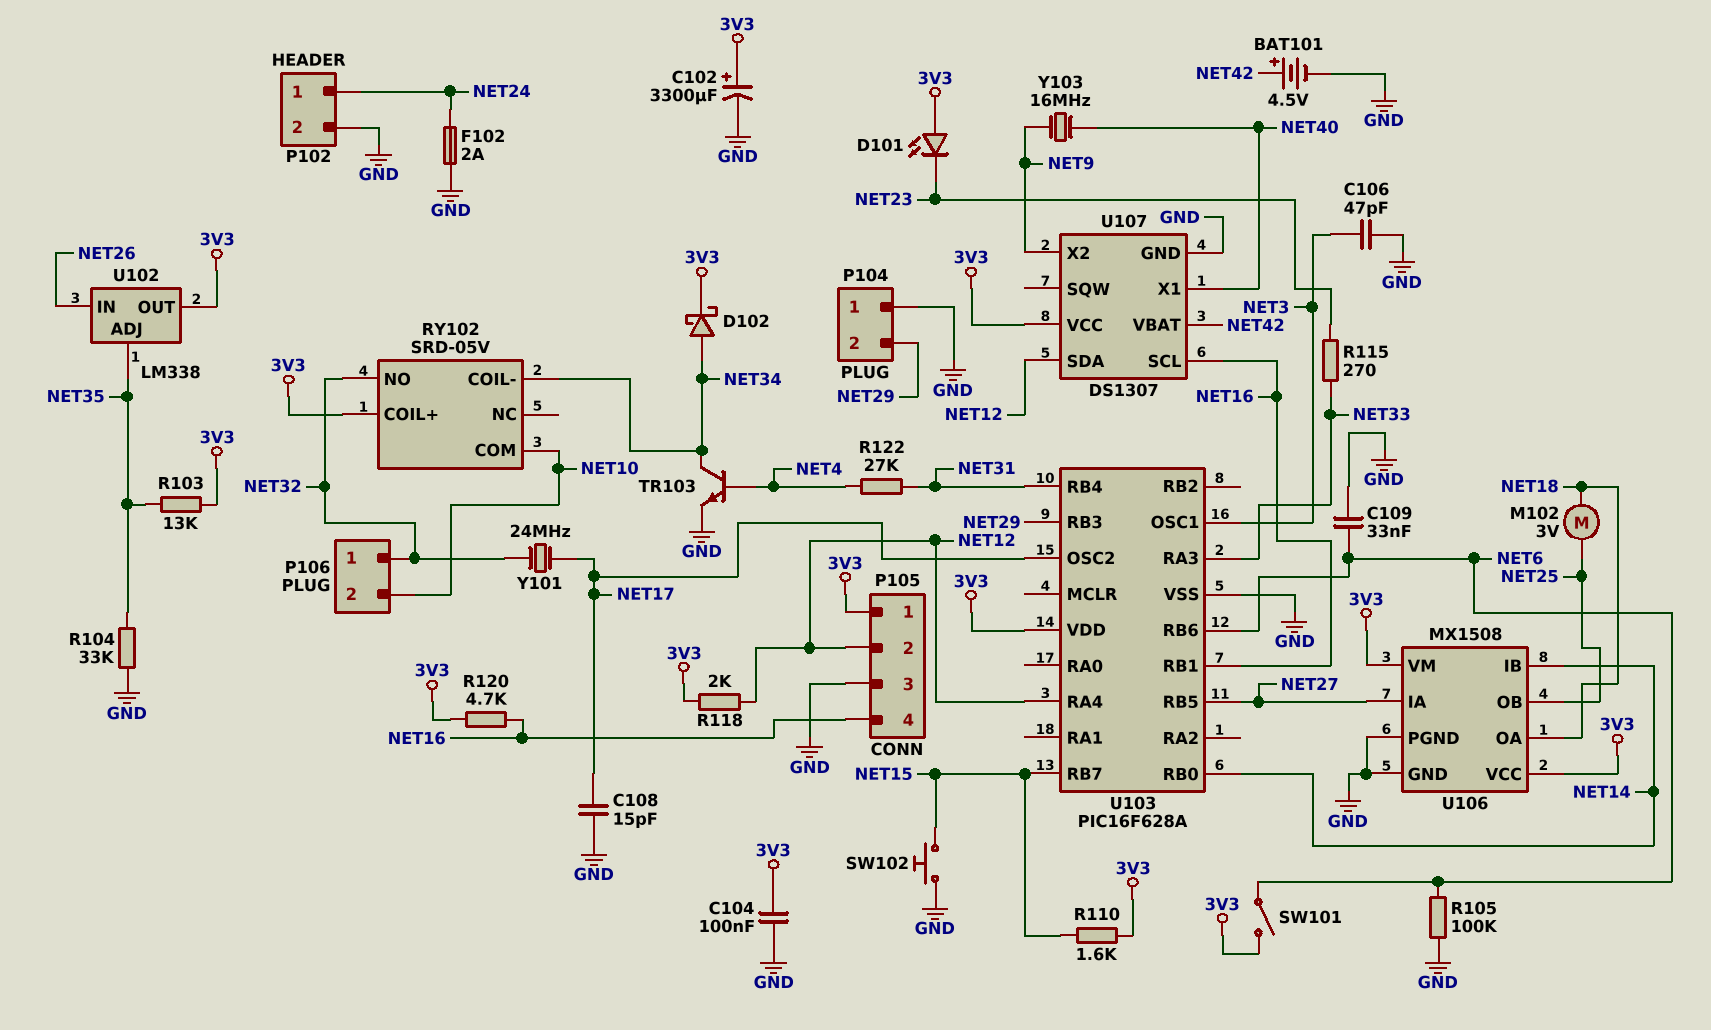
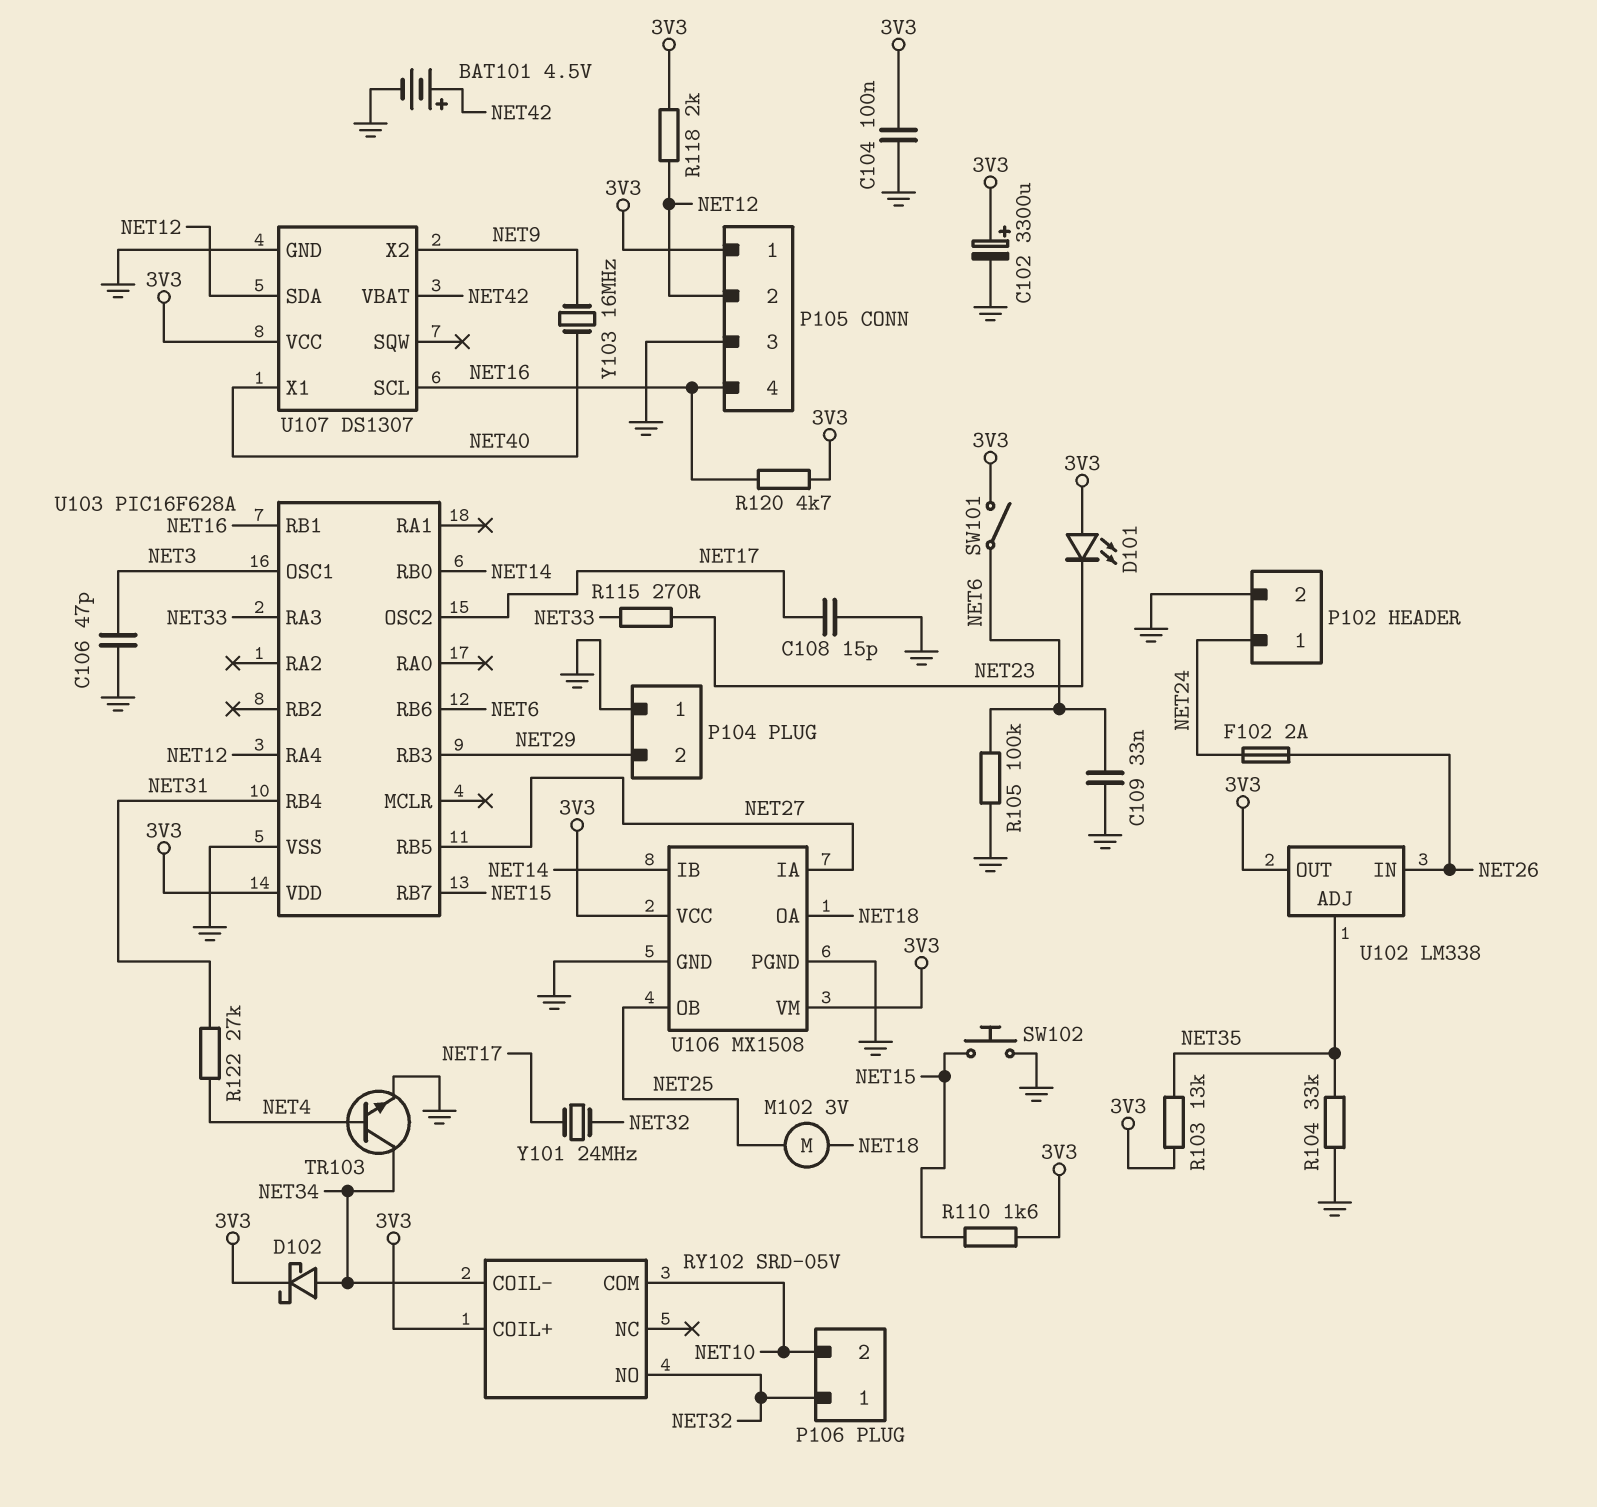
F102: 2A (GND, NET24) -> 2A (NET24, NET26)

